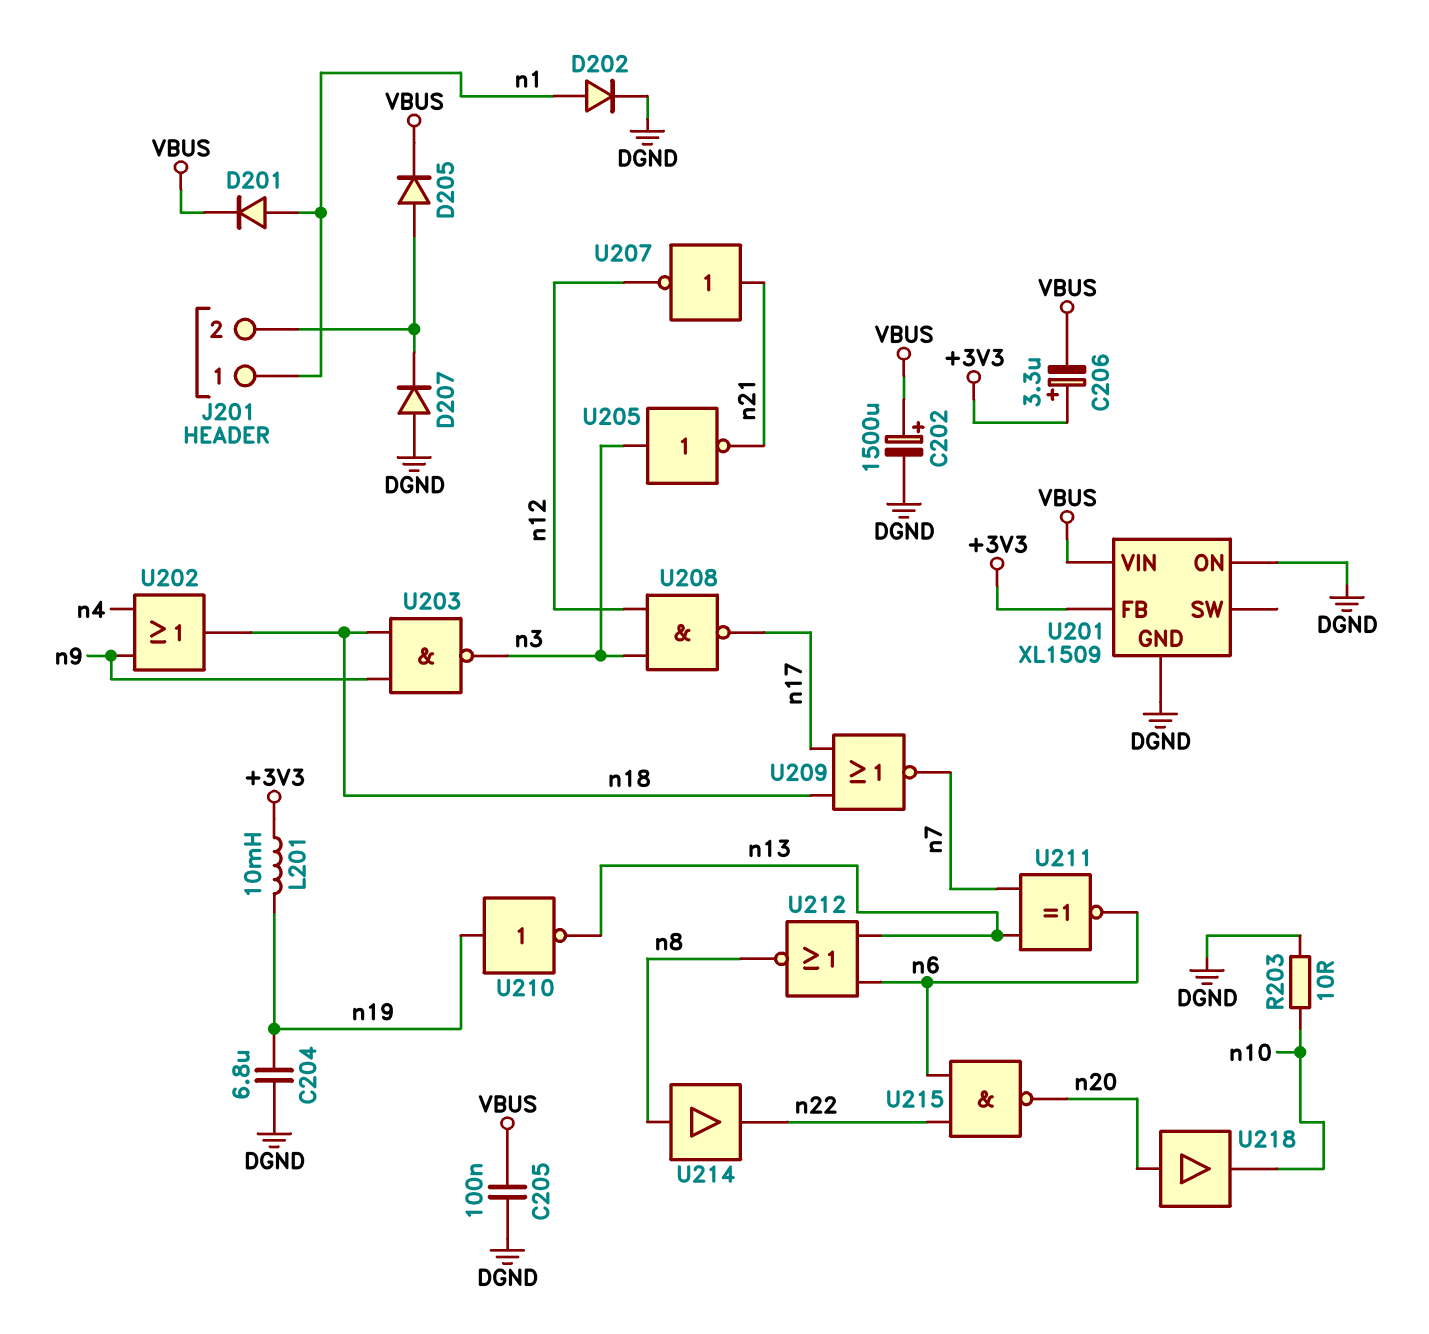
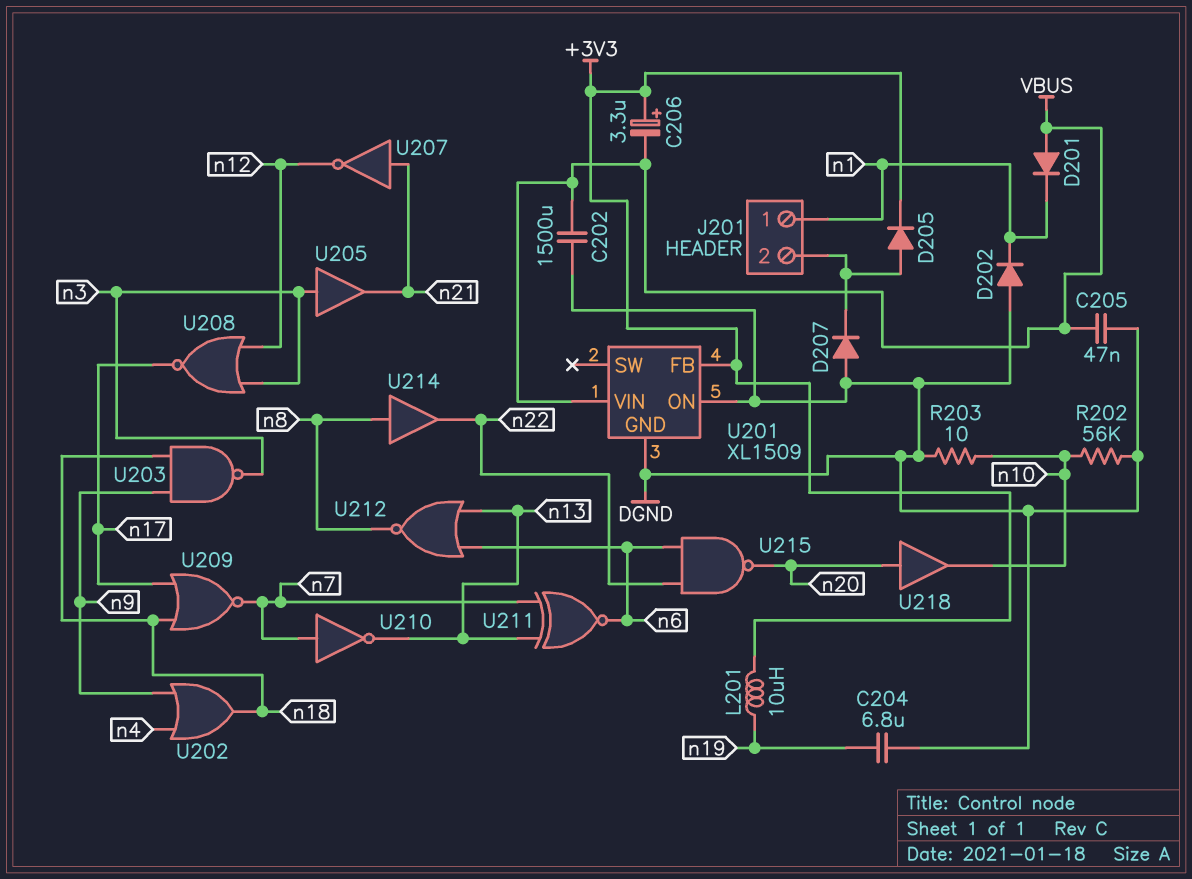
C202: 1500uF (plus VBUS, minus DGND) -> 1500uF (DGND, VBUS)
C205: 100nF (DGND, VBUS) -> 47nF (DGND, VBUS)
D201: diode (A n1, K VBUS) -> diode (A VBUS, K n1)
D202: diode (A n1, K DGND) -> diode (A DGND, K n1)
D205: diode (A J201/2, K VBUS) -> diode (A J201/2, K +3V3)
L201: 10mH (+3V3, n19) -> 10uH (+3V3, n19)
R202: none -> 56k (DGND, n10)
U205: NOT (in n3, out n21) -> buffer (in n3, out n21)
U208: NAND (in n3, in n12, out n17) -> NOR (in n3, in n12, out n17)
U210: NOT (in n19, out n13) -> NOT (in n7, out n13)

